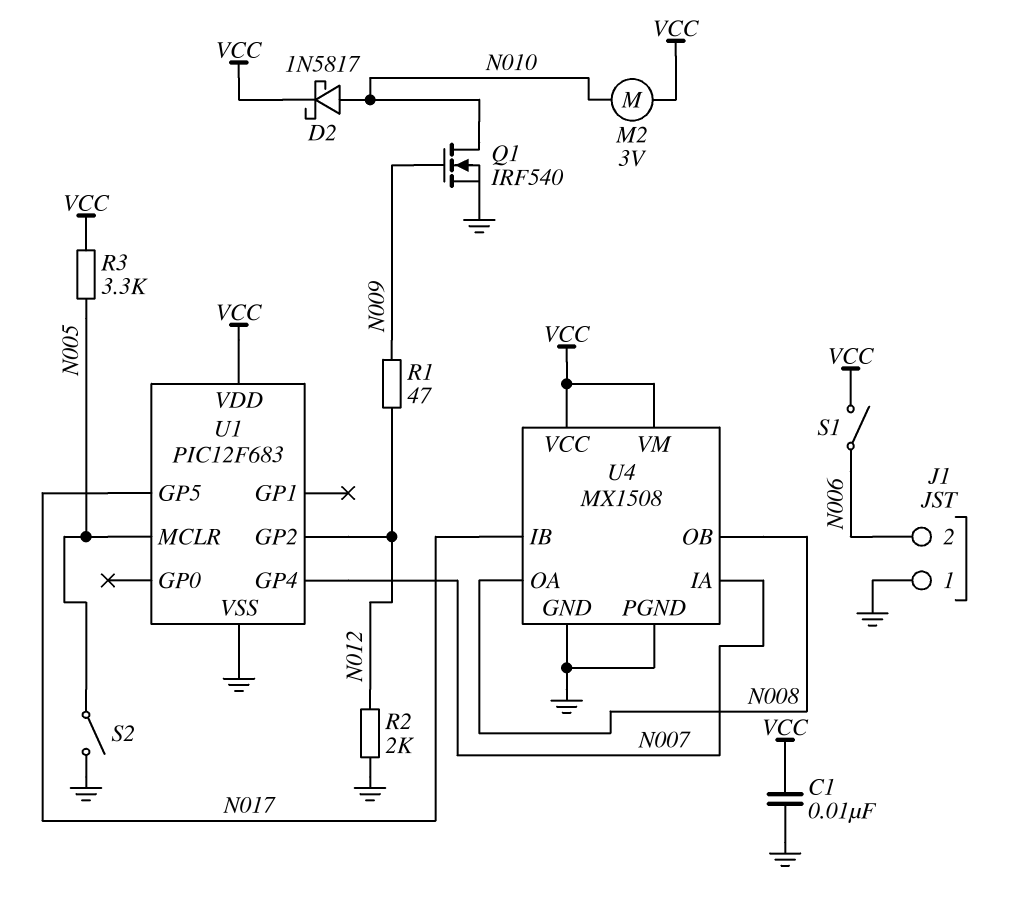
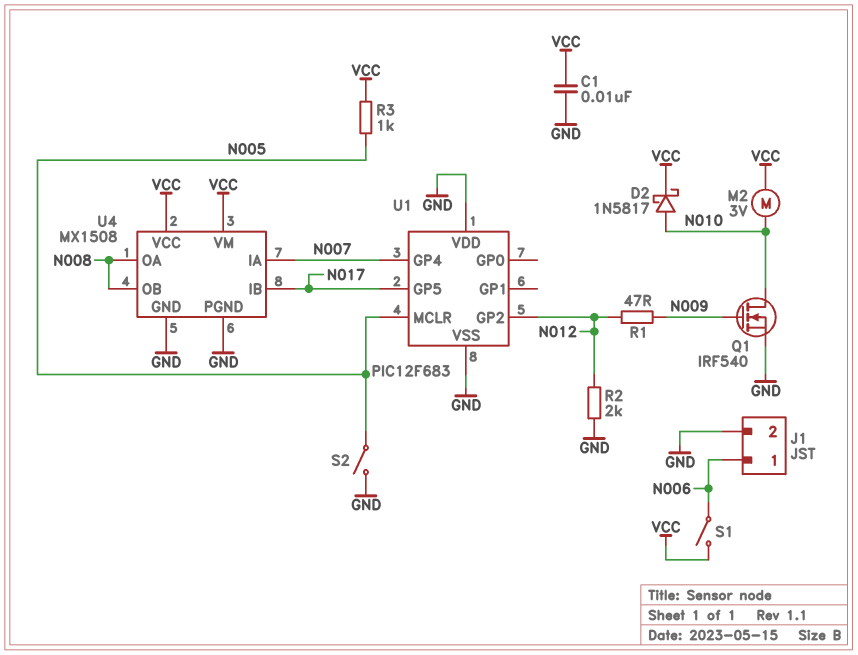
J1 pin 1: GND -> N006
J1 pin 2: N006 -> GND
R3: 3.3k (N005, VCC) -> 1k (N005, VCC)
U1 pin VDD: VCC -> GND

